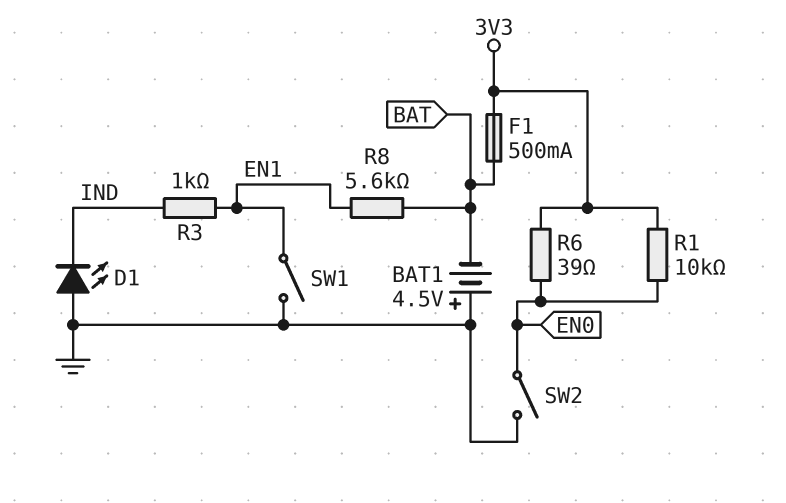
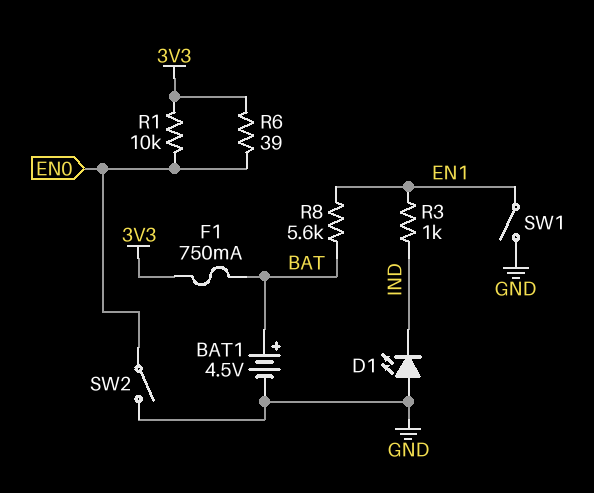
BAT1: 4.5V (plus GND, minus BAT) -> 4.5V (plus BAT, minus GND)
F1: 500mA (3V3, BAT) -> 750mA (3V3, BAT)

